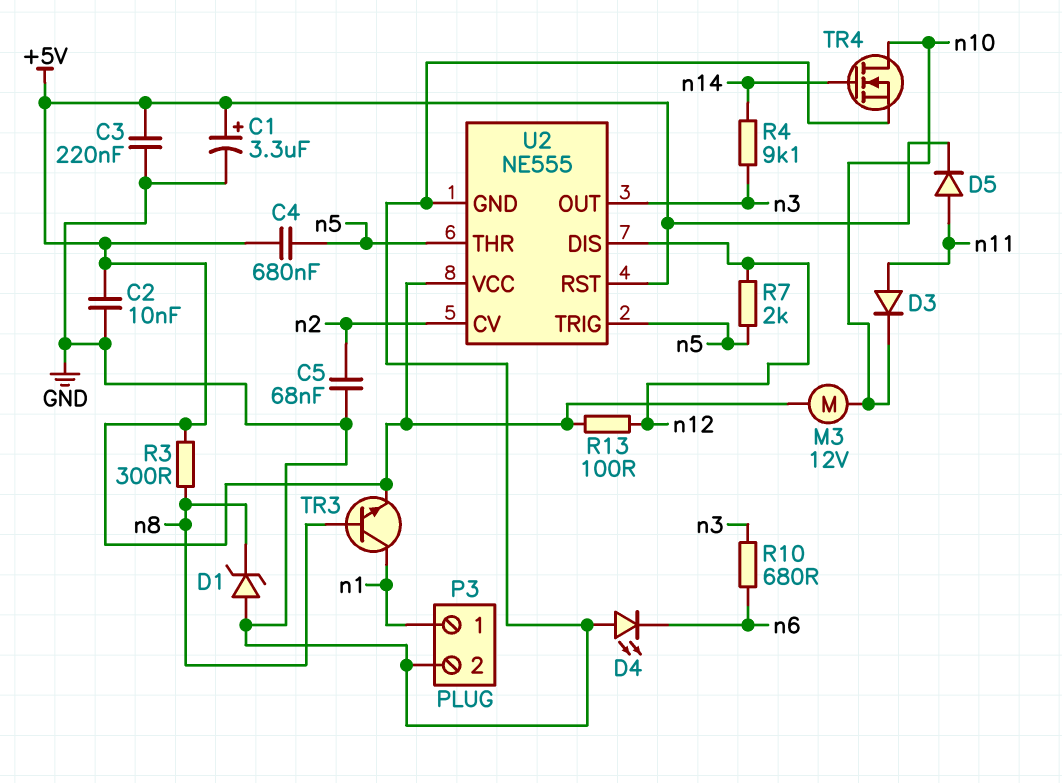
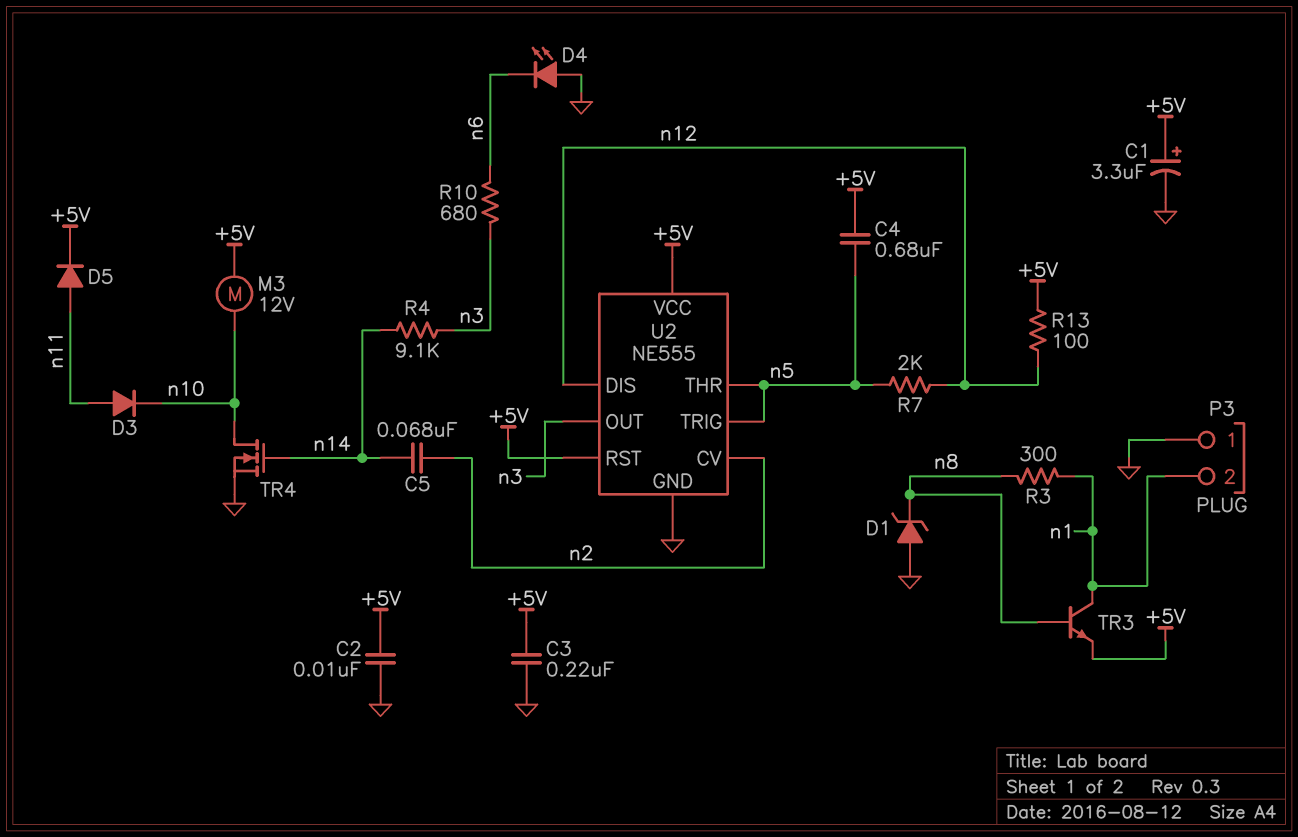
C5: 68nF (GND, n2) -> 68nF (n2, n14)
P3 pin 1: n1 -> GND
P3 pin 2: GND -> n1
R3: 300 (+5V, n8) -> 300 (n1, n8)

